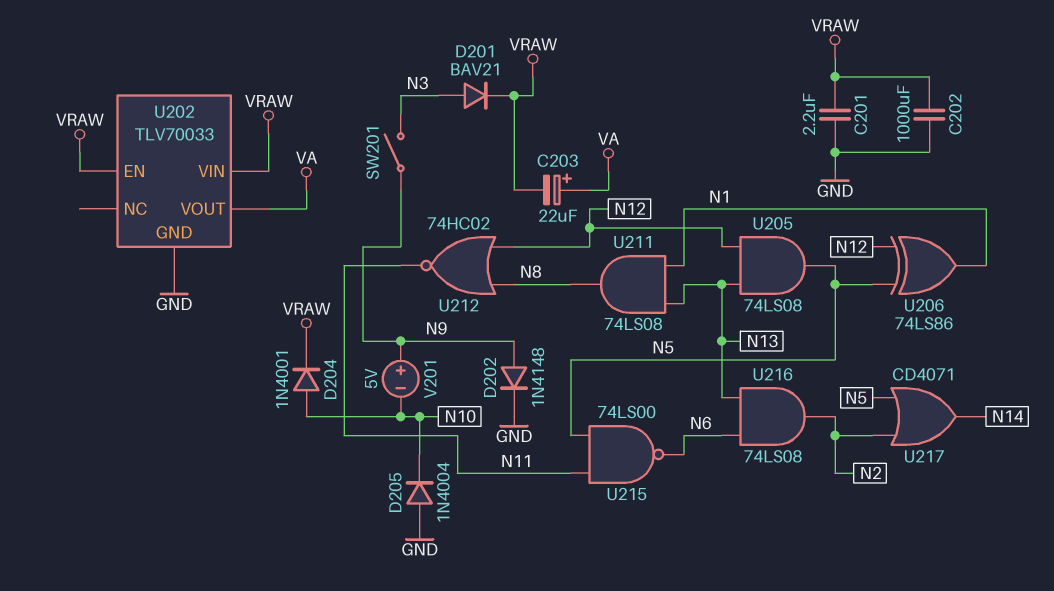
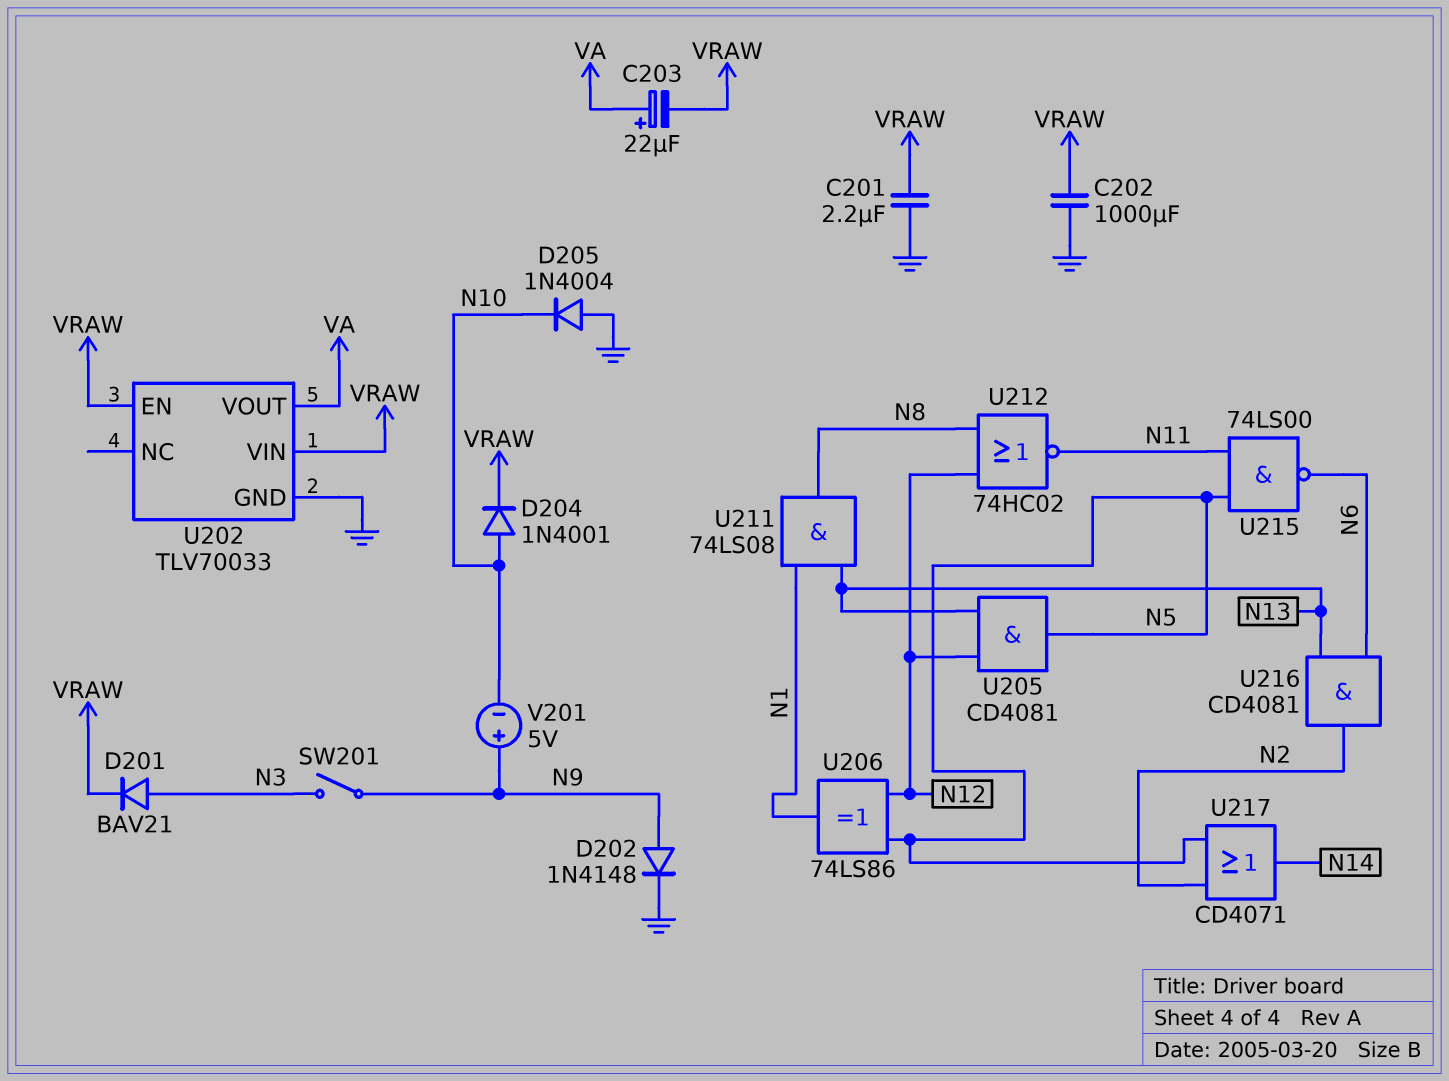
U205: AND 74LS08 (in N12, in N13, out N5) -> AND CD4081 (in N12, in N13, out N5)
U216: AND 74LS08 (in N6, in N13, out N2) -> AND CD4081 (in N6, in N13, out N2)

